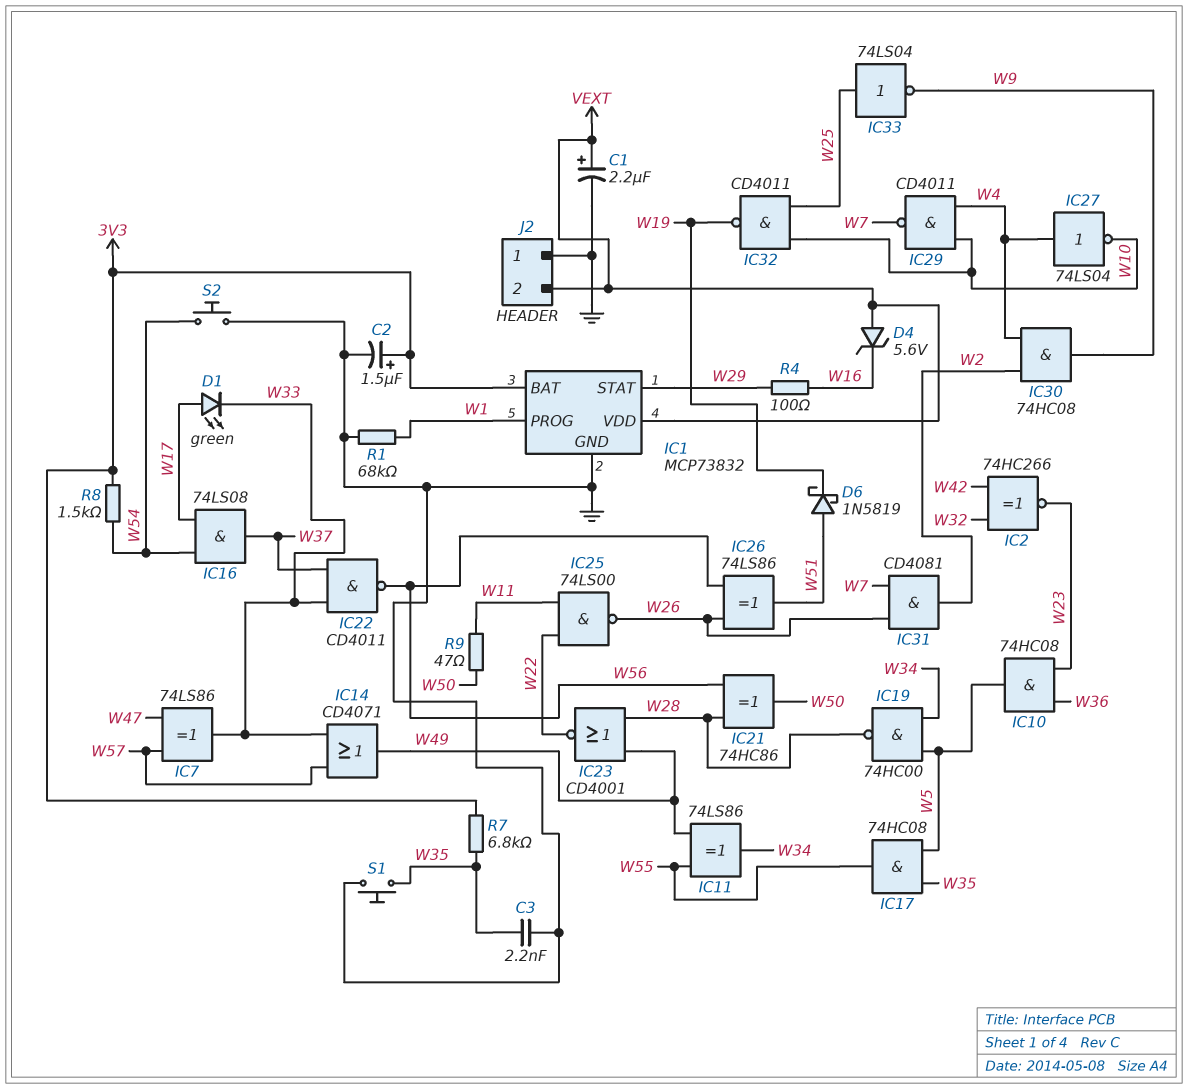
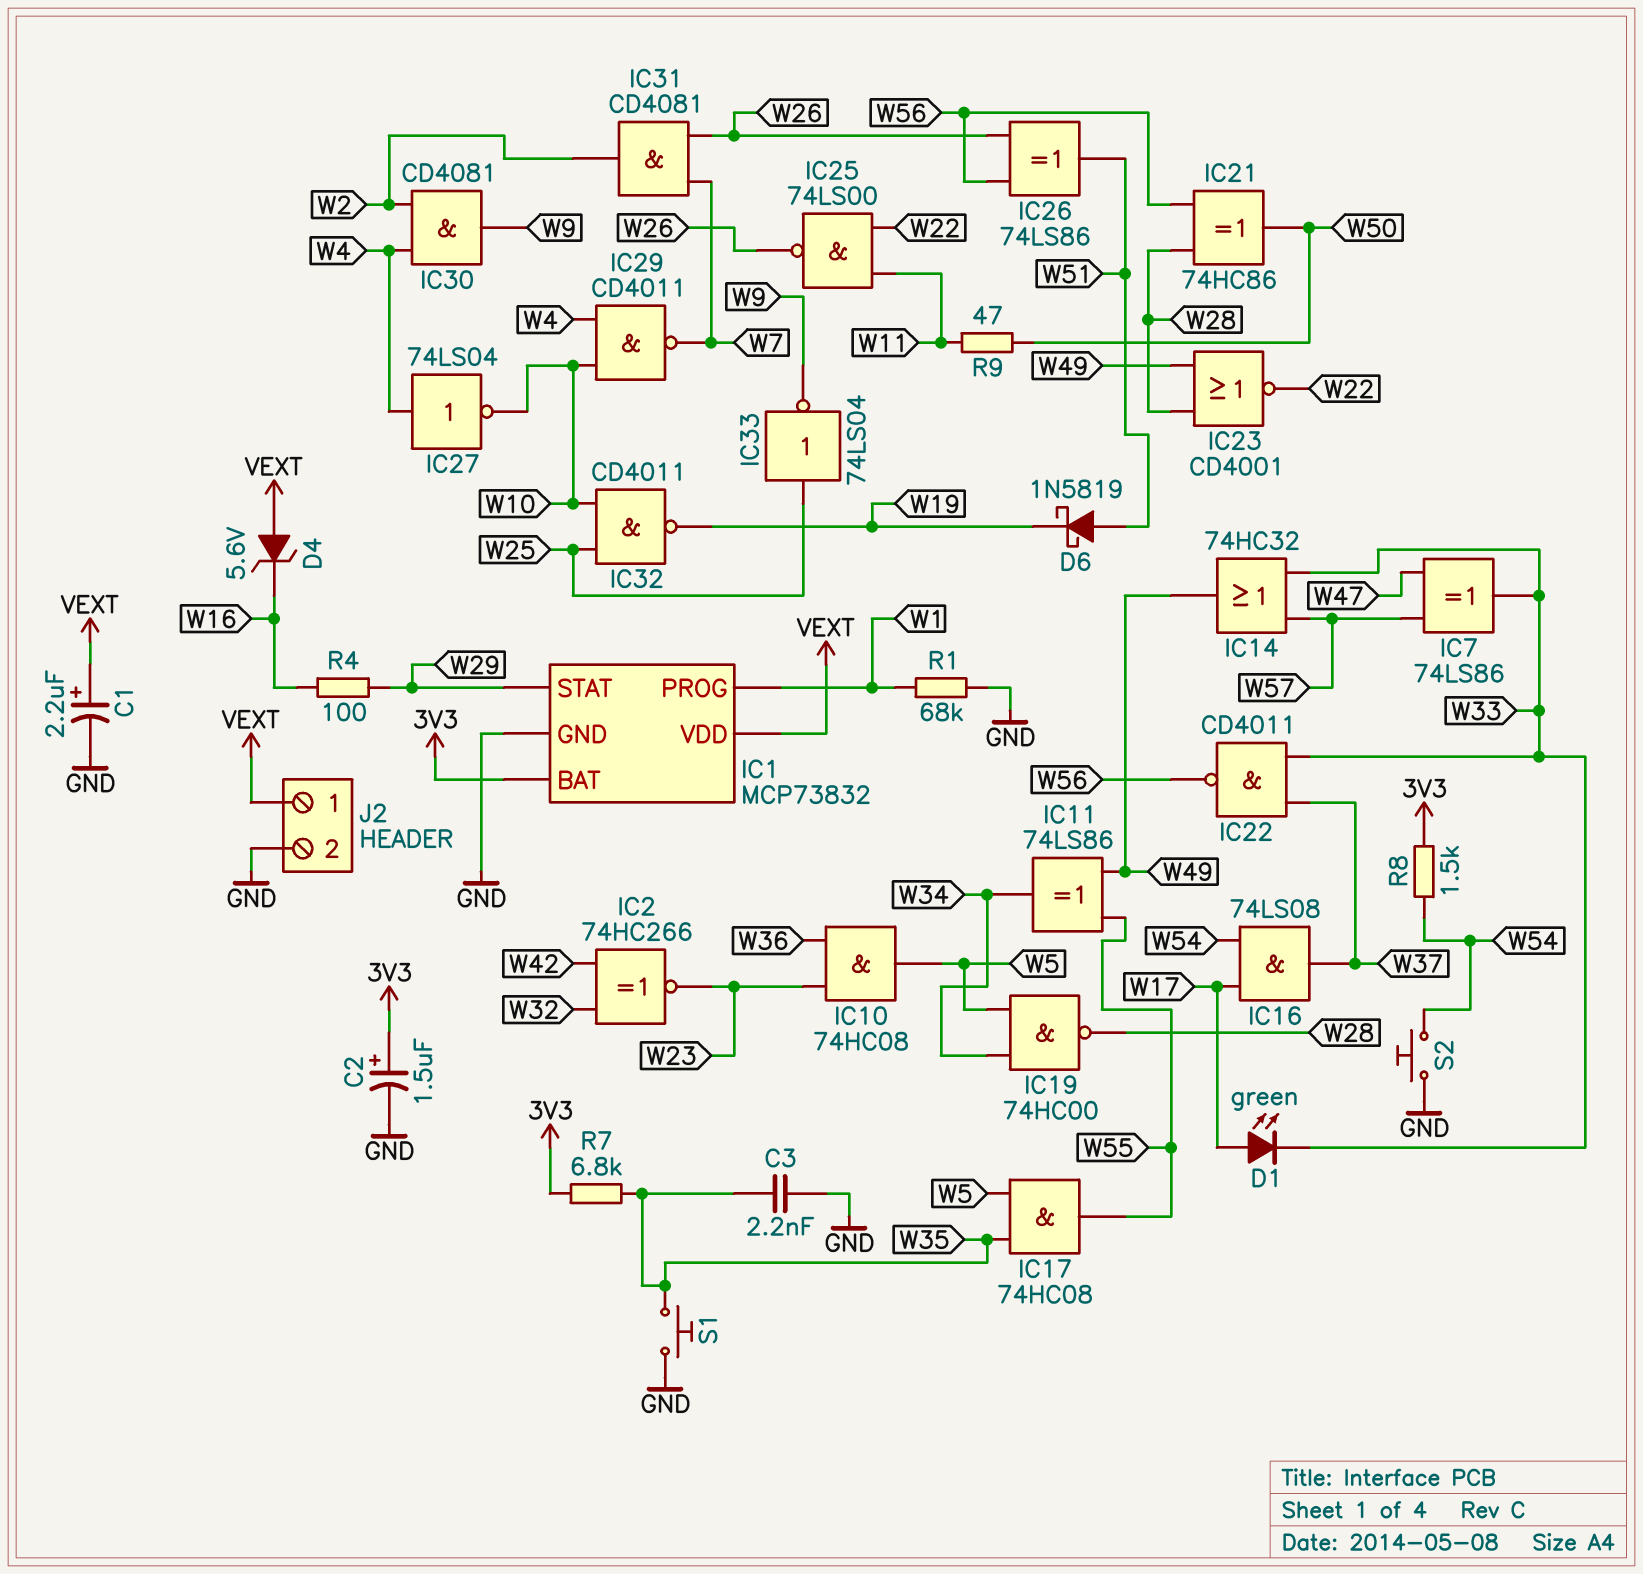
IC14: OR CD4071 (in W33, in W57, out W49) -> OR 74HC32 (in W33, in W57, out W49)
IC30: AND 74HC08 (in W2, in W4, out W9) -> AND CD4081 (in W2, in W4, out W9)
J2 pin 1: GND -> VEXT
J2 pin 2: VEXT -> GND

